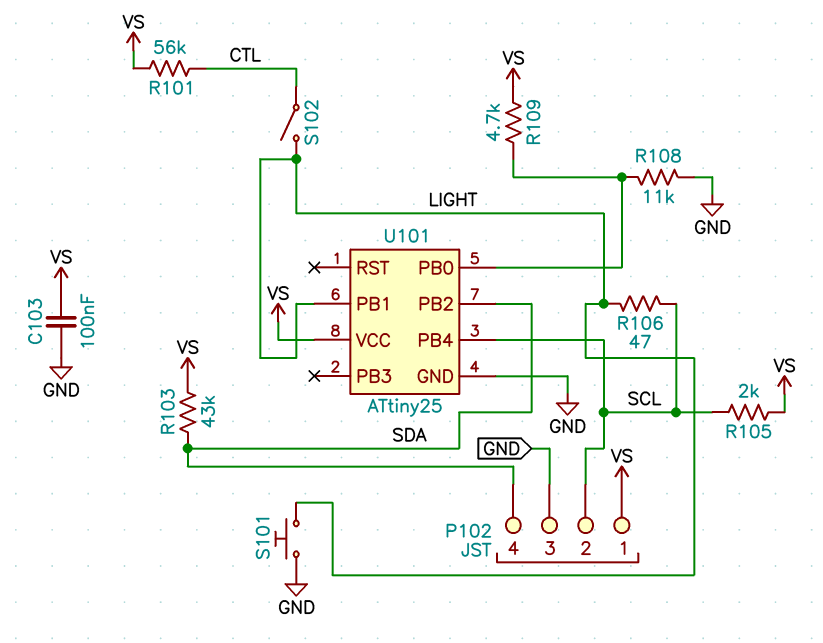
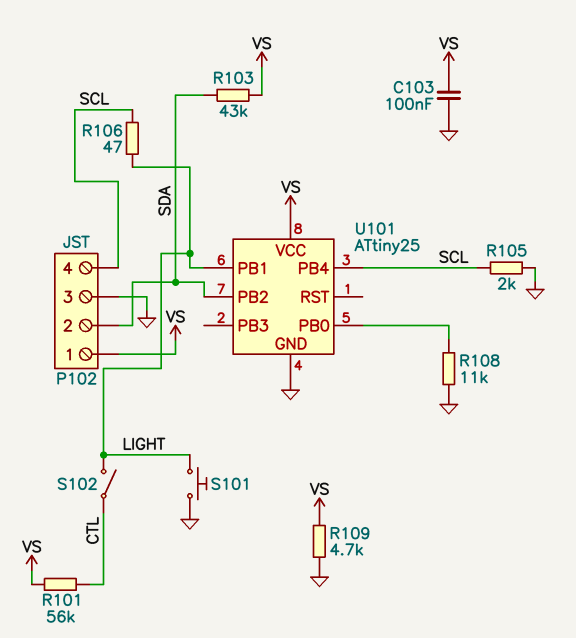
P102 pin 2: SCL -> SDA
P102 pin 4: SDA -> SCL
R105: 2k (SCL, VS) -> 2k (GND, SCL)
R109: 4.7k (U101/PB0, VS) -> 4.7k (GND, VS)

